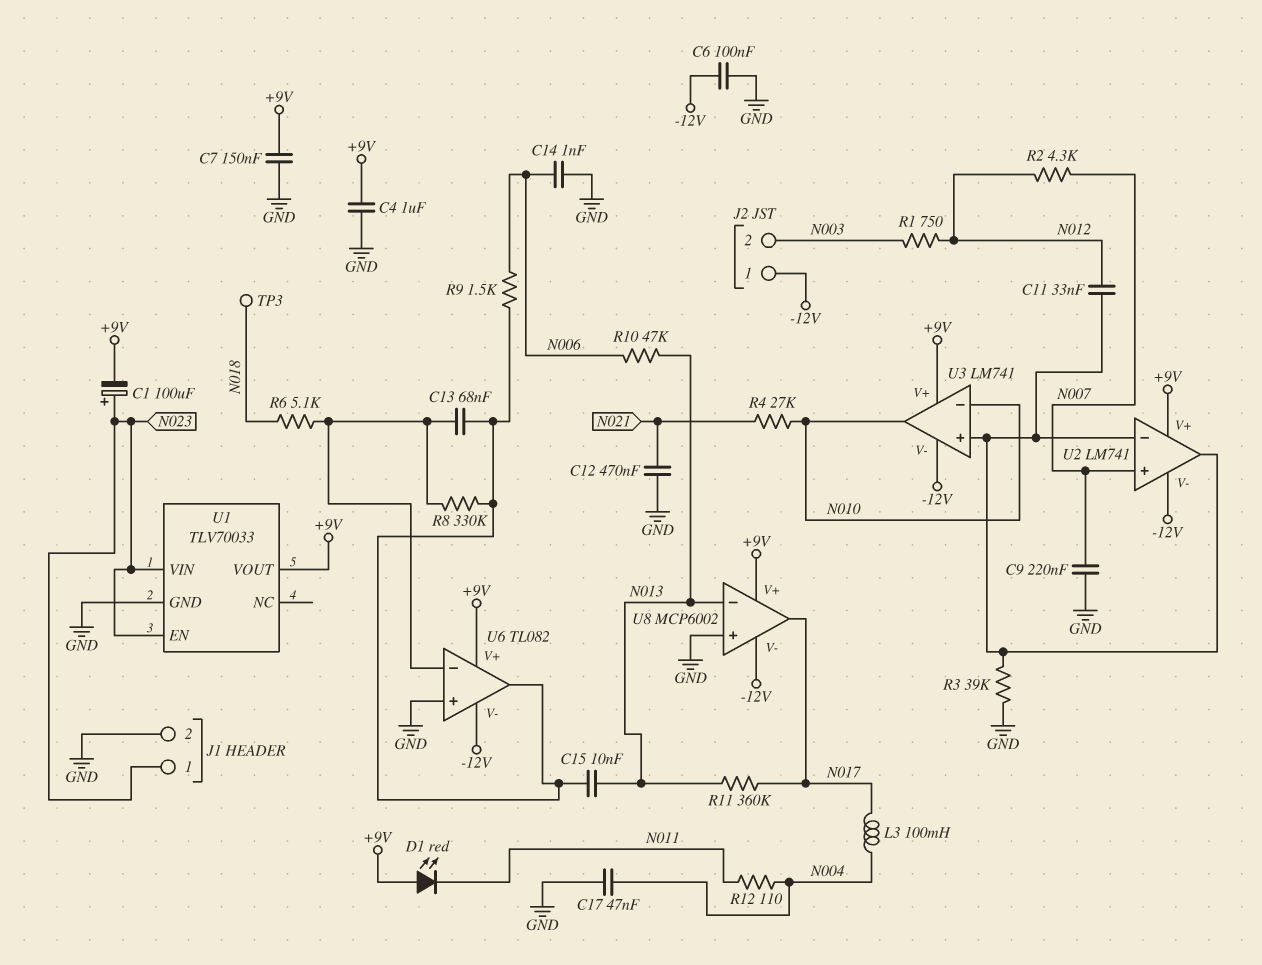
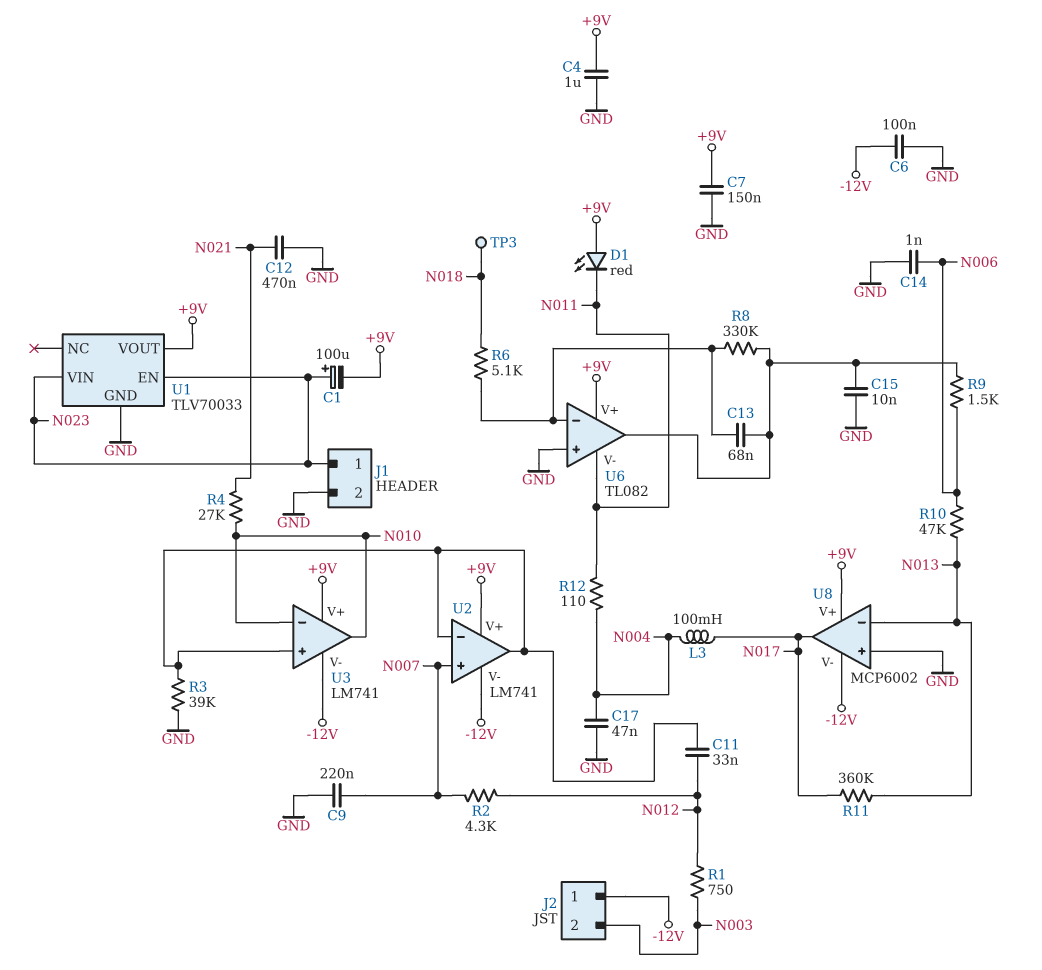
C15: 10nF (N013, U6/out) -> 10nF (GND, U6/out)
U6 pin V-: -12V -> N011

